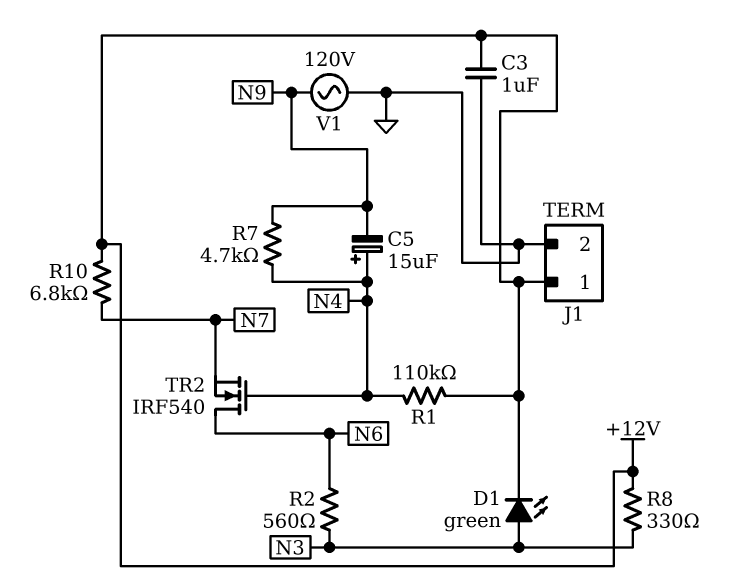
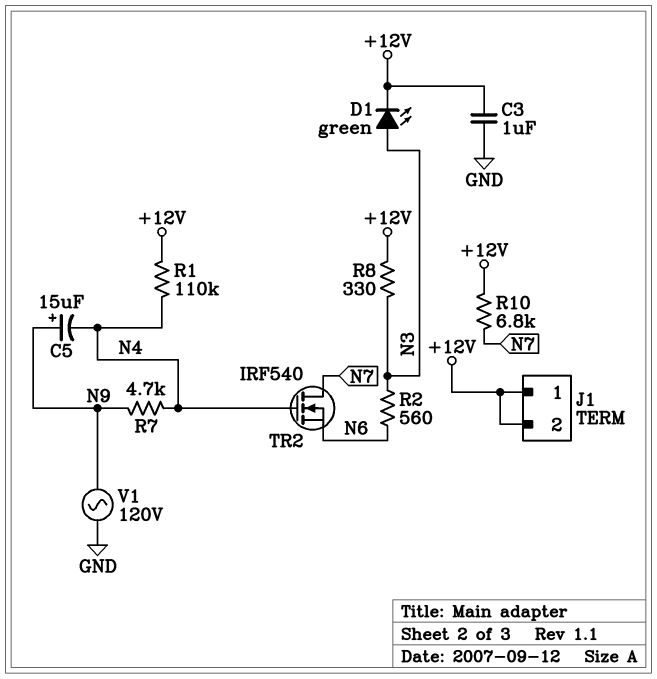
C5: 15uF (plus N4, minus N9) -> 15uF (plus N9, minus N4)
J1 pin 2: GND -> +12V
TR2: NMOS IRF540 (G N4, D N6, S N7) -> NMOS IRF540 (G N4, D N7, S N6)

